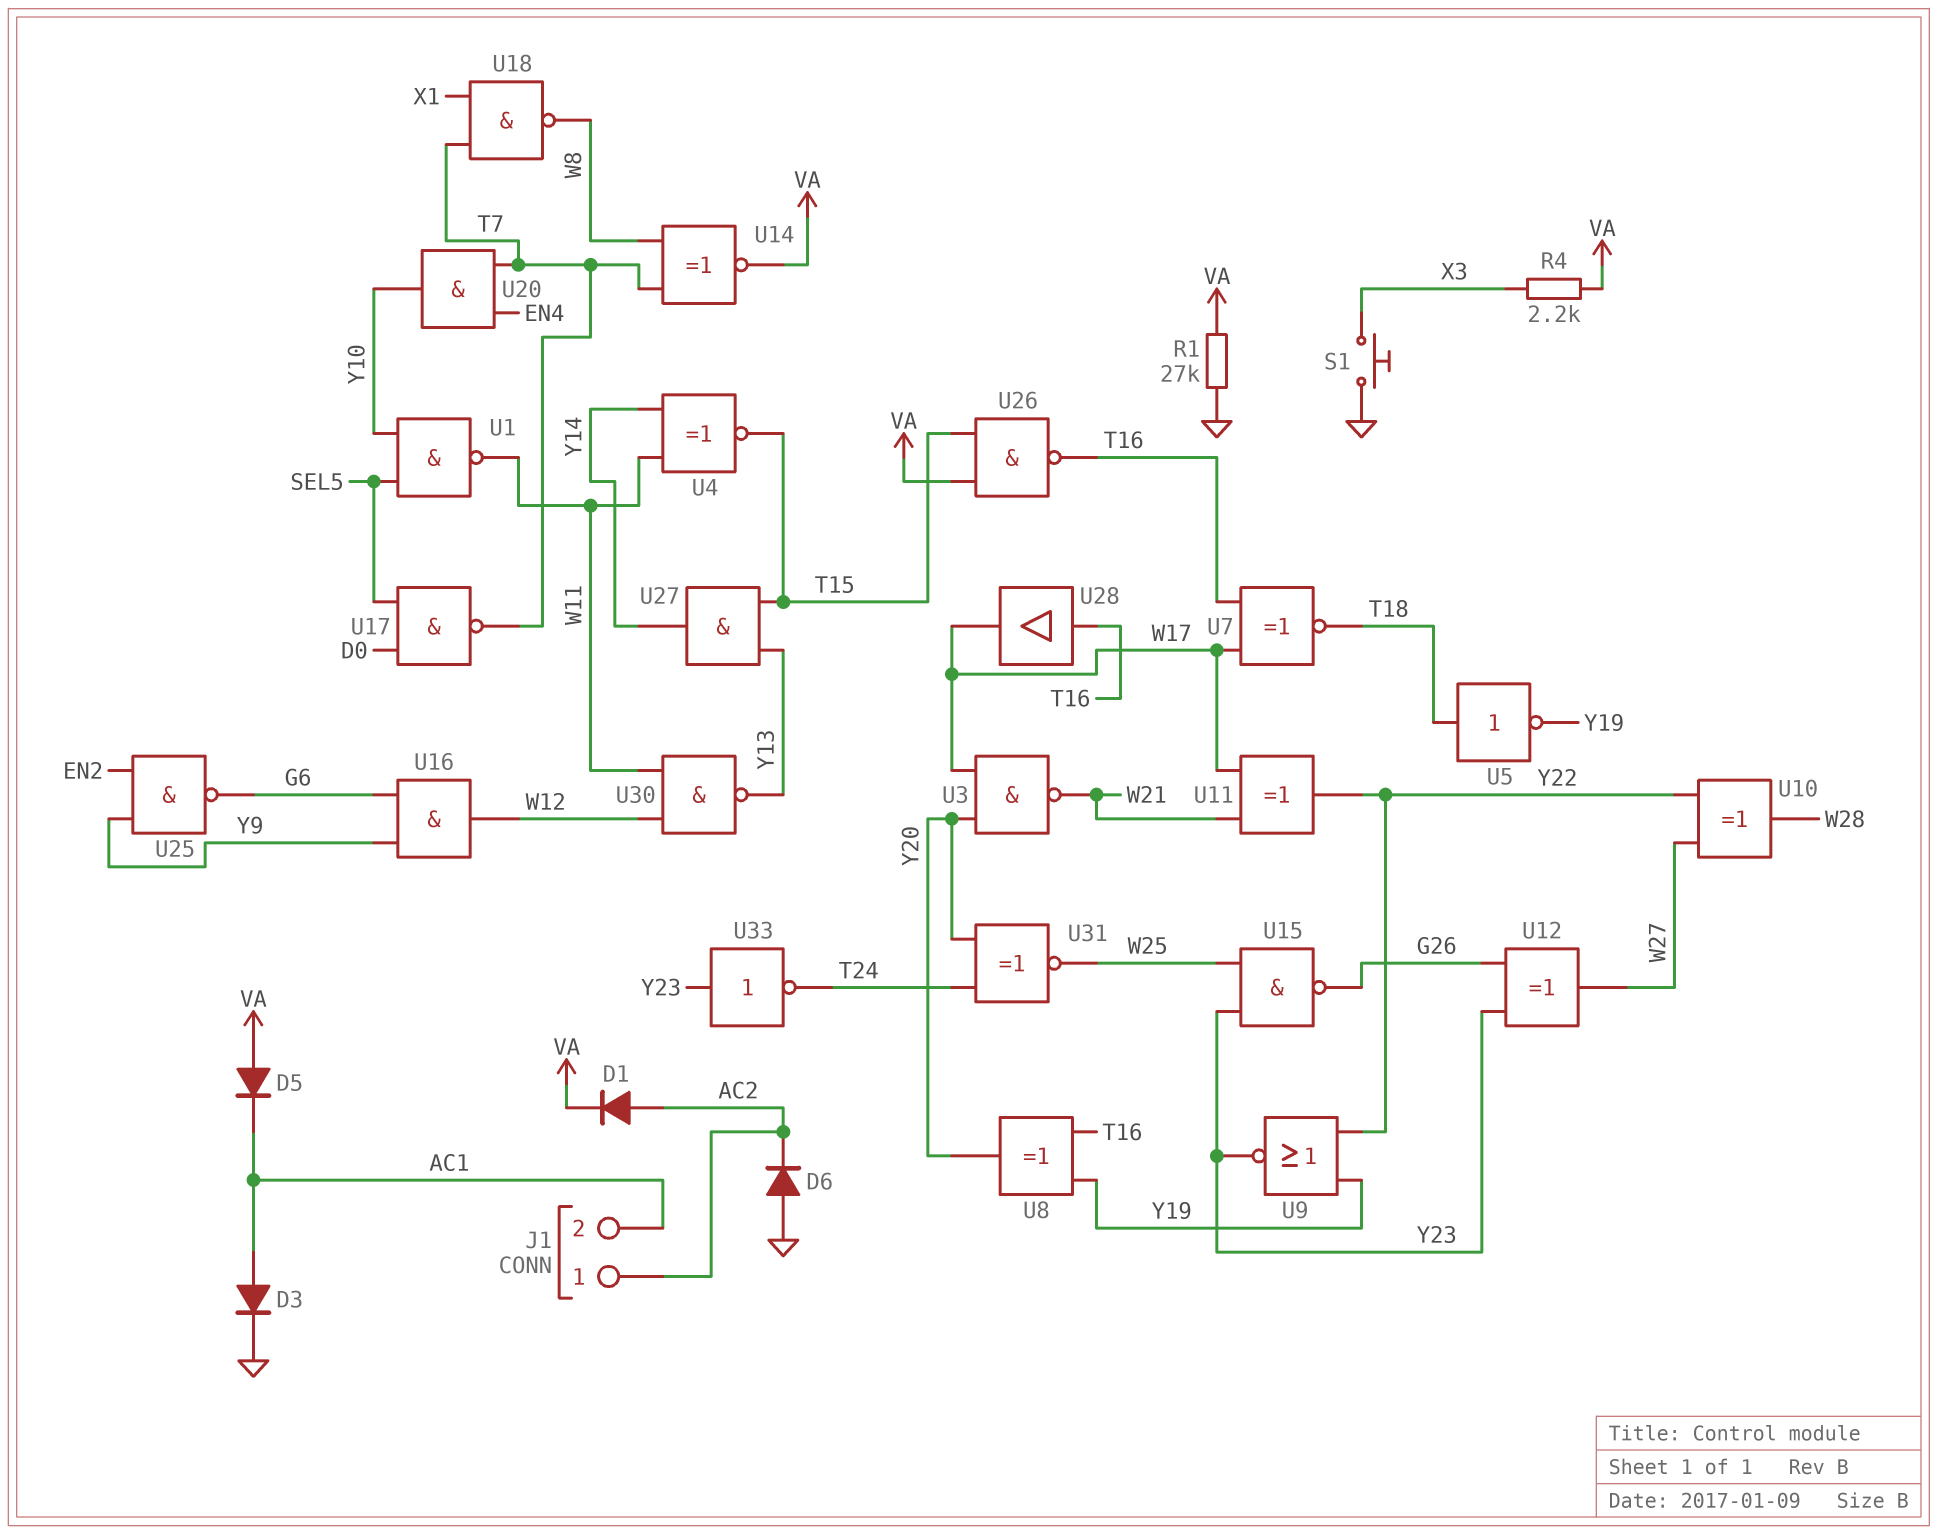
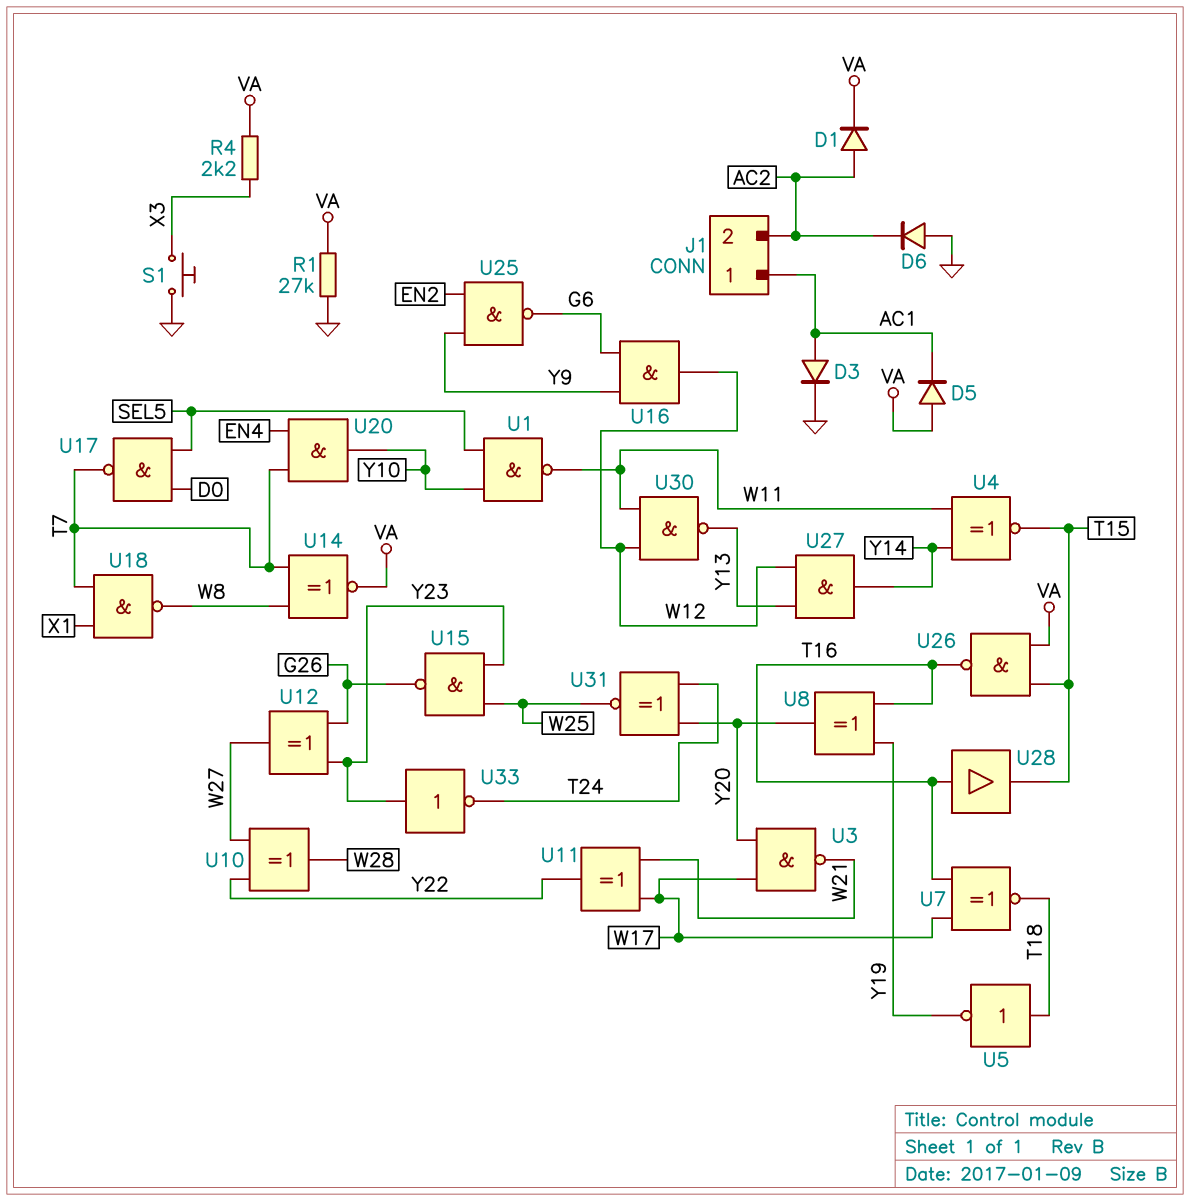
J1 pin 1: AC2 -> AC1
J1 pin 2: AC1 -> AC2
U9: NOR (in Y19, in Y22, out Y23) -> none
U27: AND (in T15, in Y13, out Y14) -> AND (in W12, in Y13, out Y14)
U28: buffer (in T16, out W17) -> buffer (in T16, out T15)

